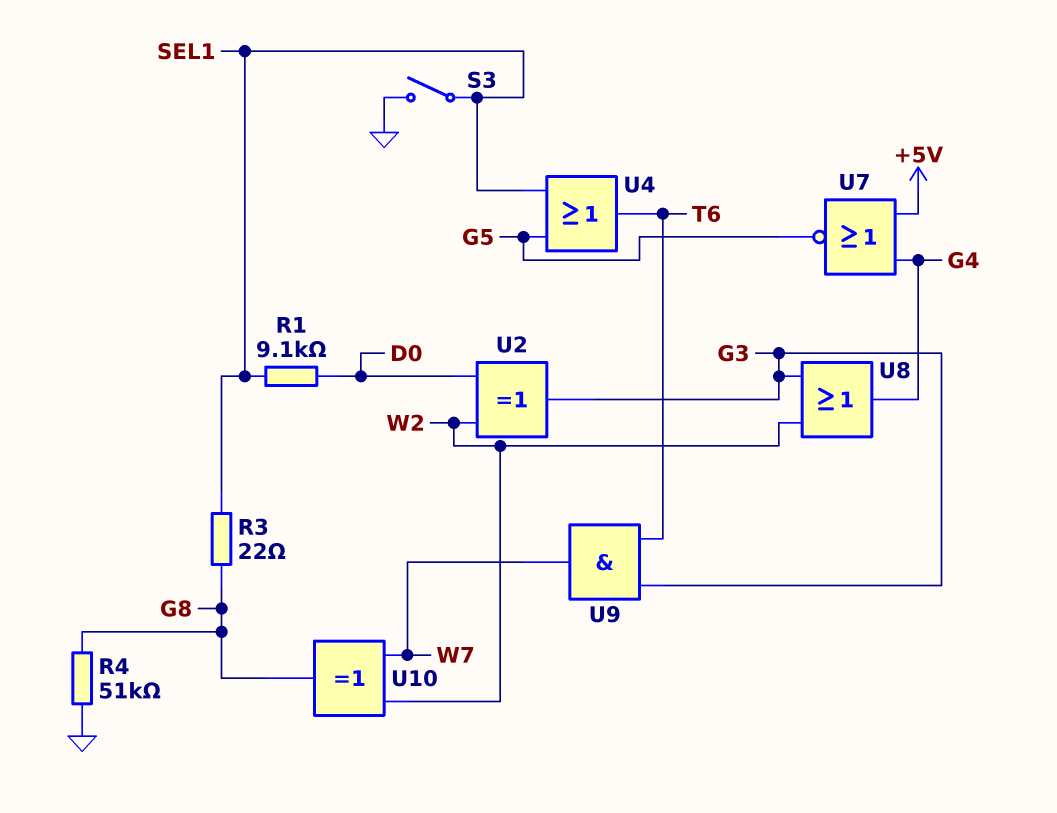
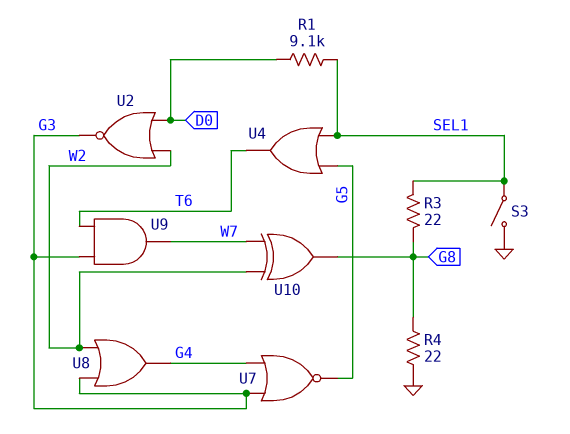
R4: 51k (G8, GND) -> 22 (G8, GND)
U2: XOR (in D0, in W2, out G3) -> NOR (in D0, in W2, out G3)
U7: NOR (in +5V, in G4, out G5) -> NOR (in G3, in G4, out G5)

